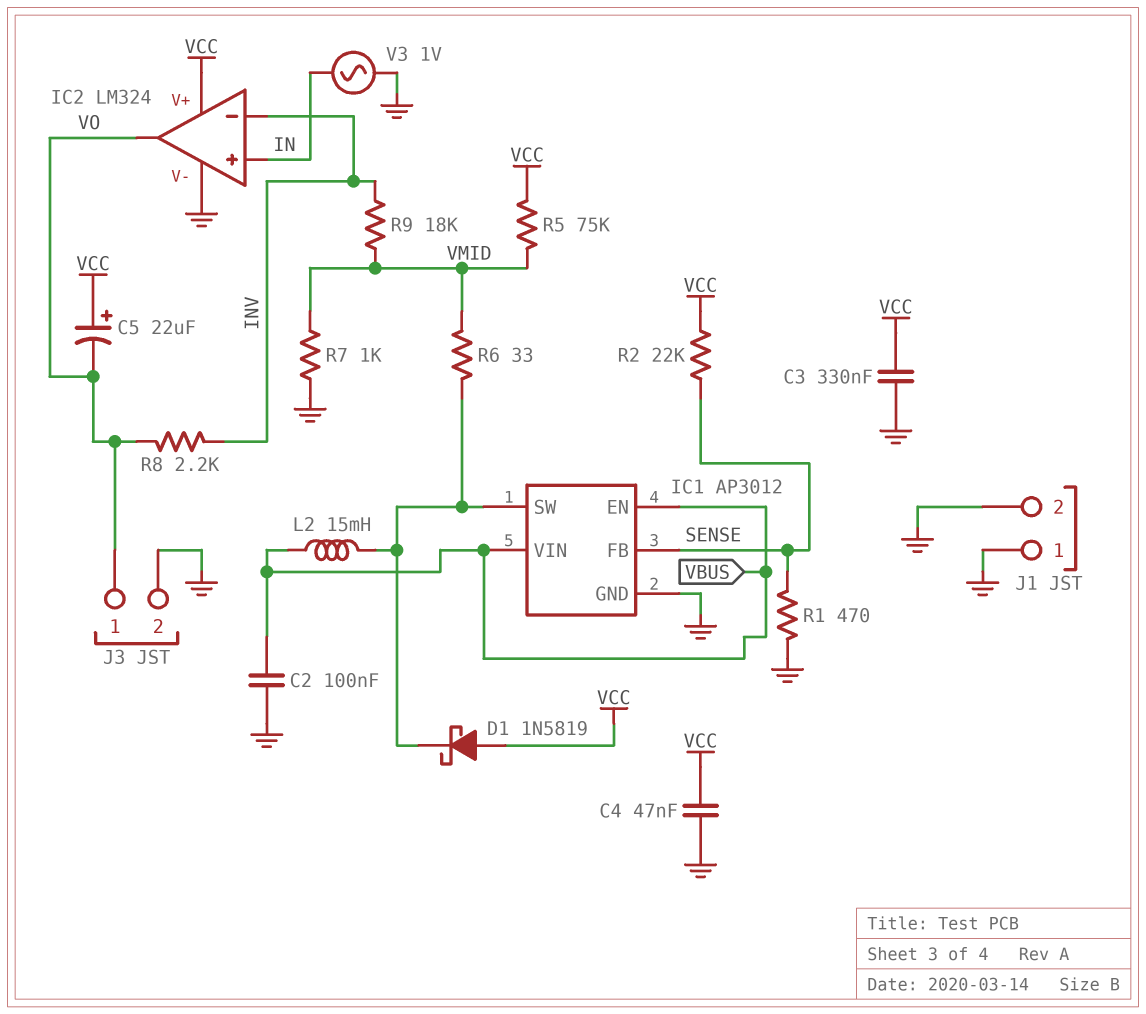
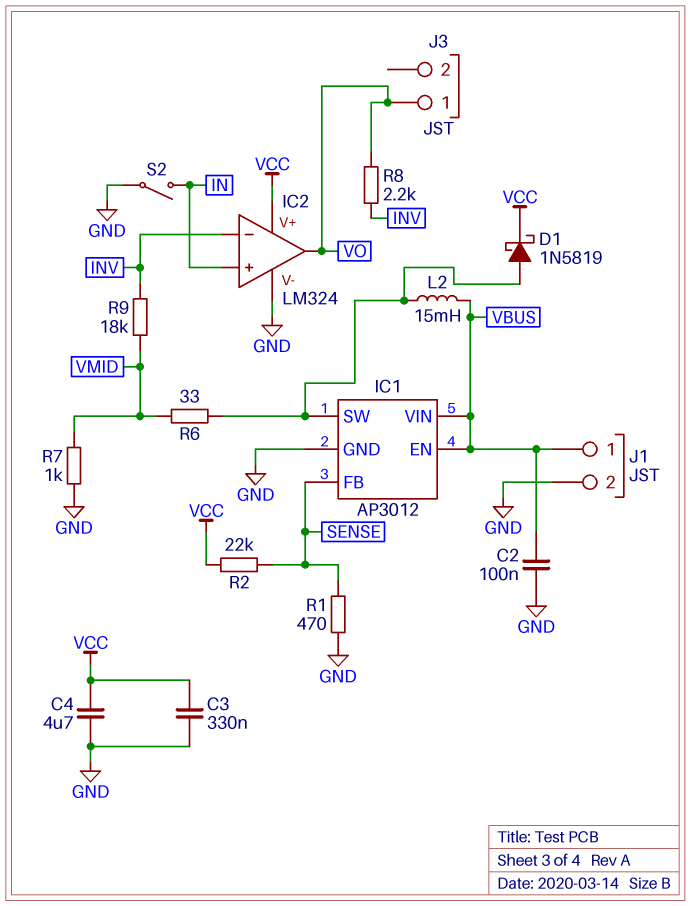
C4: 47nF (GND, VCC) -> 4.7uF (GND, VCC)
C5: 22uF (plus VCC, minus VO) -> none
D1: schottky 1N5819 (A VCC, K IC1/SW) -> schottky 1N5819 (A IC1/SW, K VCC)
J1 pin 1: GND -> VBUS
J3 pin 2: GND -> none
R5: 75k (VCC, VMID) -> none
S2: none -> switch (GND, IN)
V3: AC 1V (GND, IN) -> none

